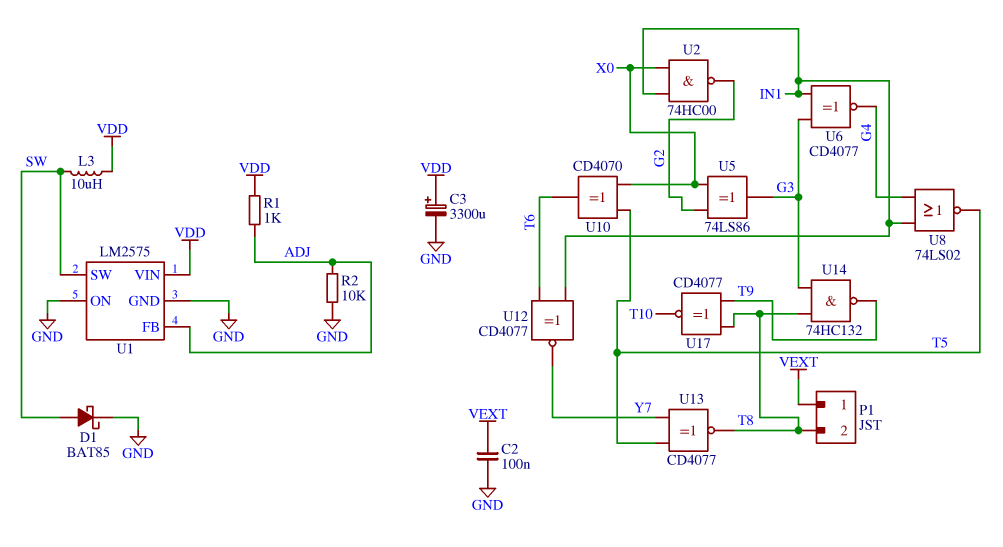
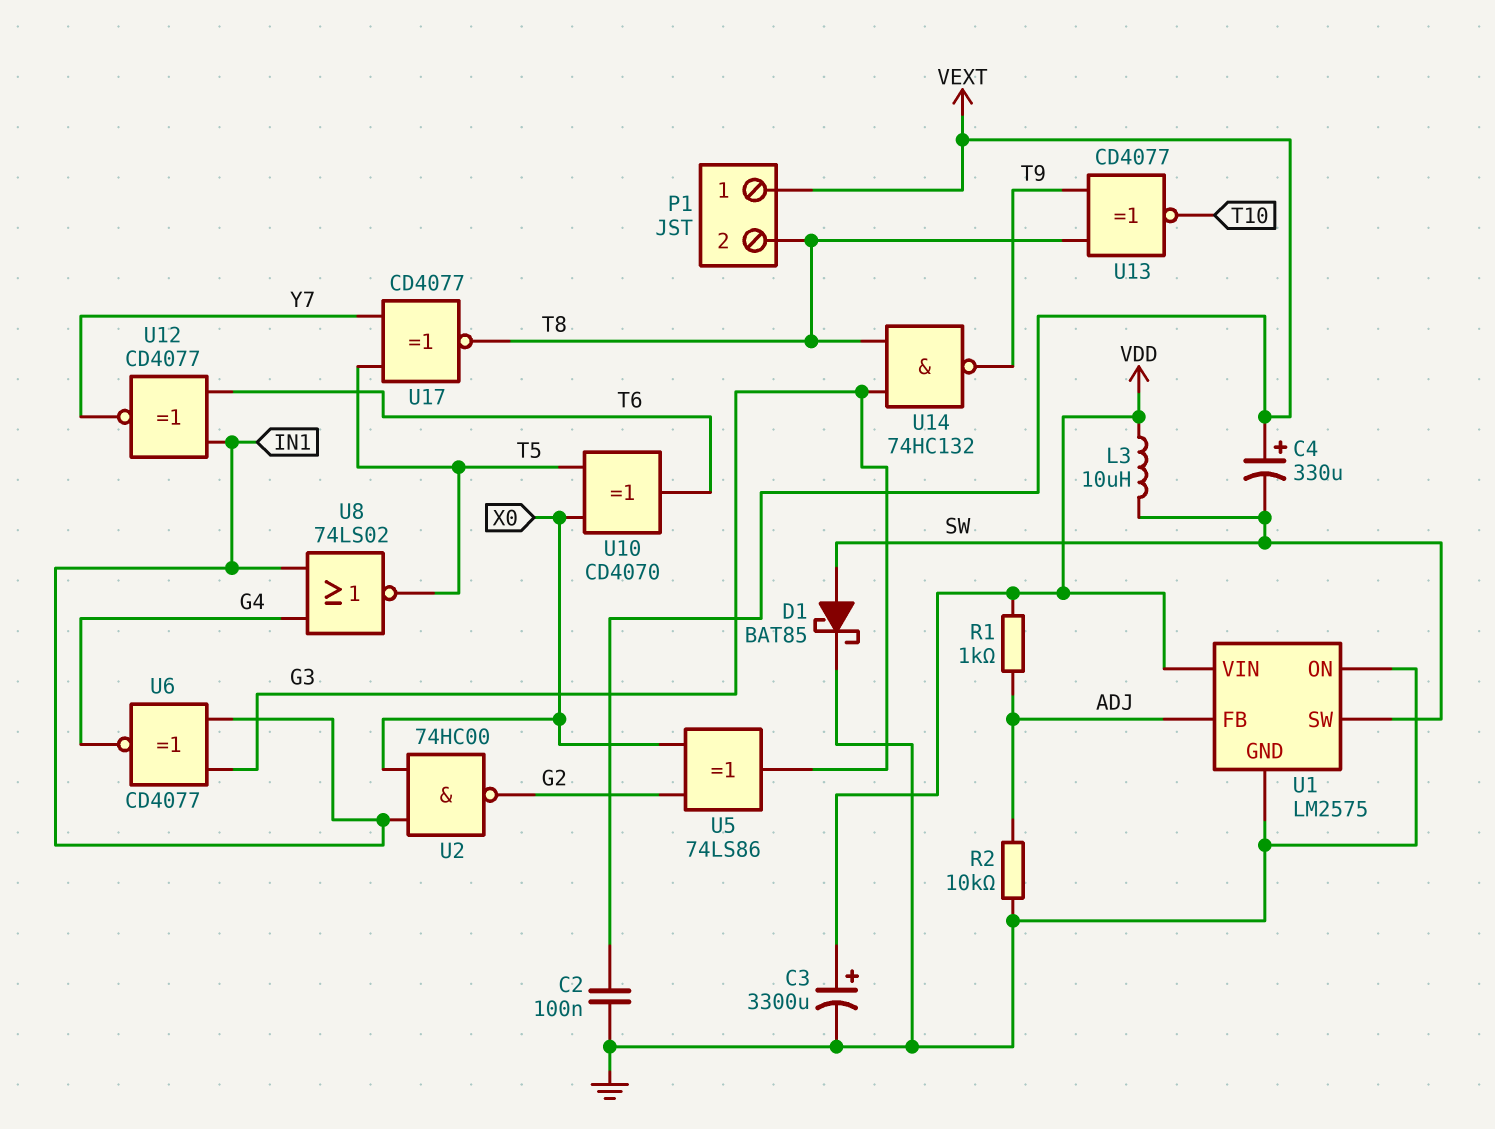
C4: none -> 330uF (plus VEXT, minus SW)
U13: XNOR CD4077 (in T5, in Y7, out T8) -> XNOR CD4077 (in T8, in T9, out T10)
U17: XNOR CD4077 (in T8, in T9, out T10) -> XNOR CD4077 (in T5, in Y7, out T8)

